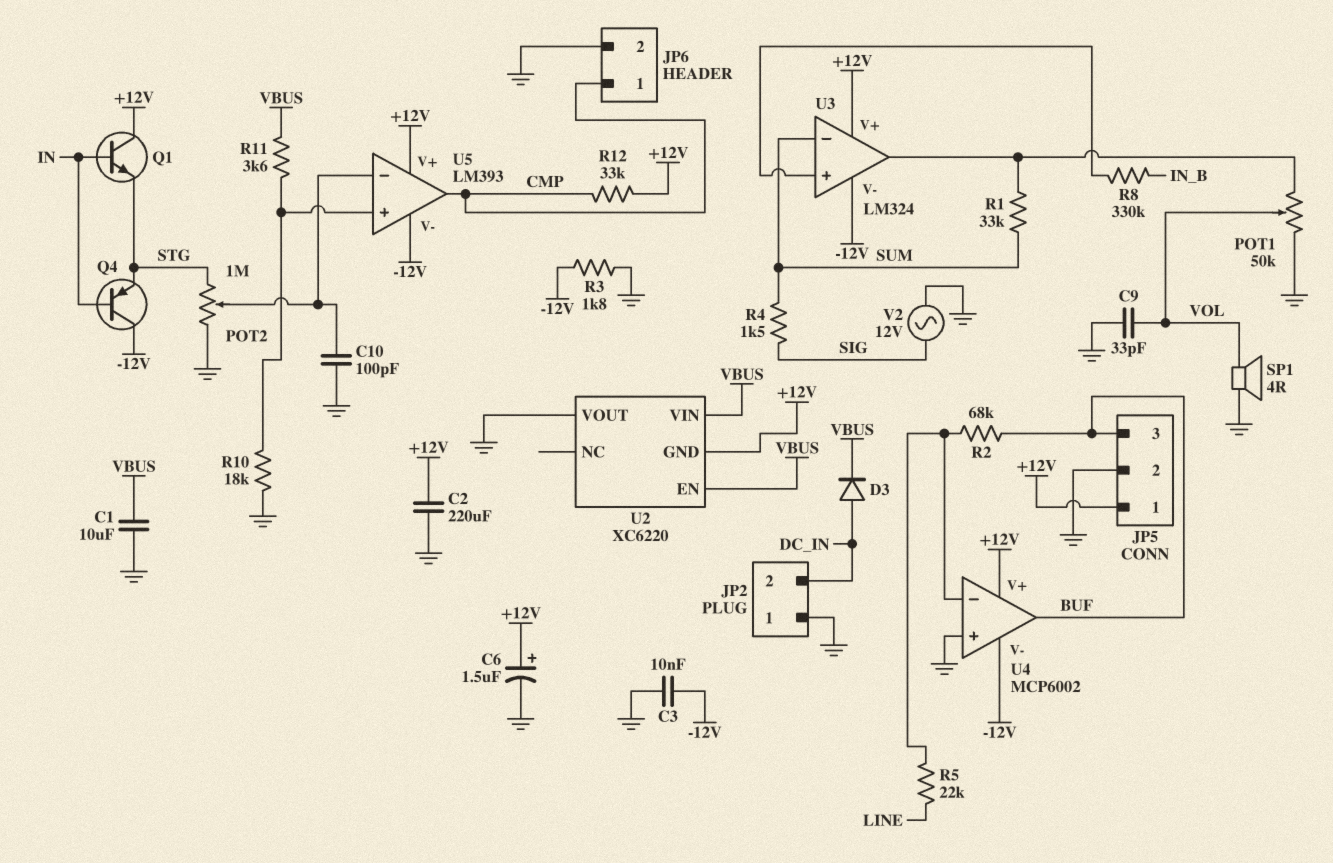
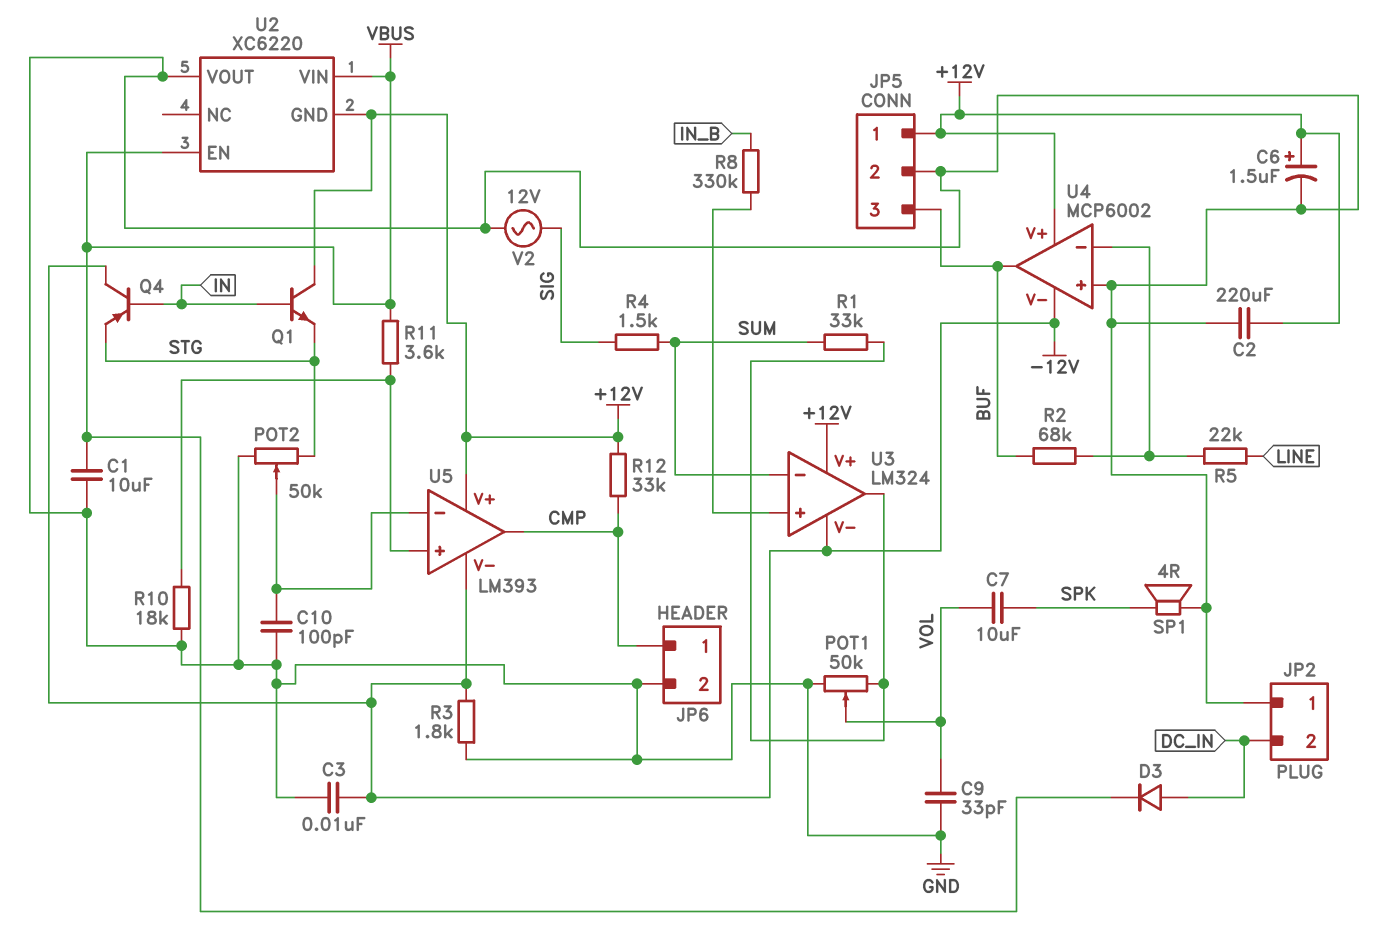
C7: none -> 10uF (SPK, VOL)
POT2: 1M (GND, STG, wiper U5/in-) -> 50k (GND, STG, wiper U5/in-)
SP1: speaker 4R (GND, VOL) -> speaker 4R (GND, SPK)

